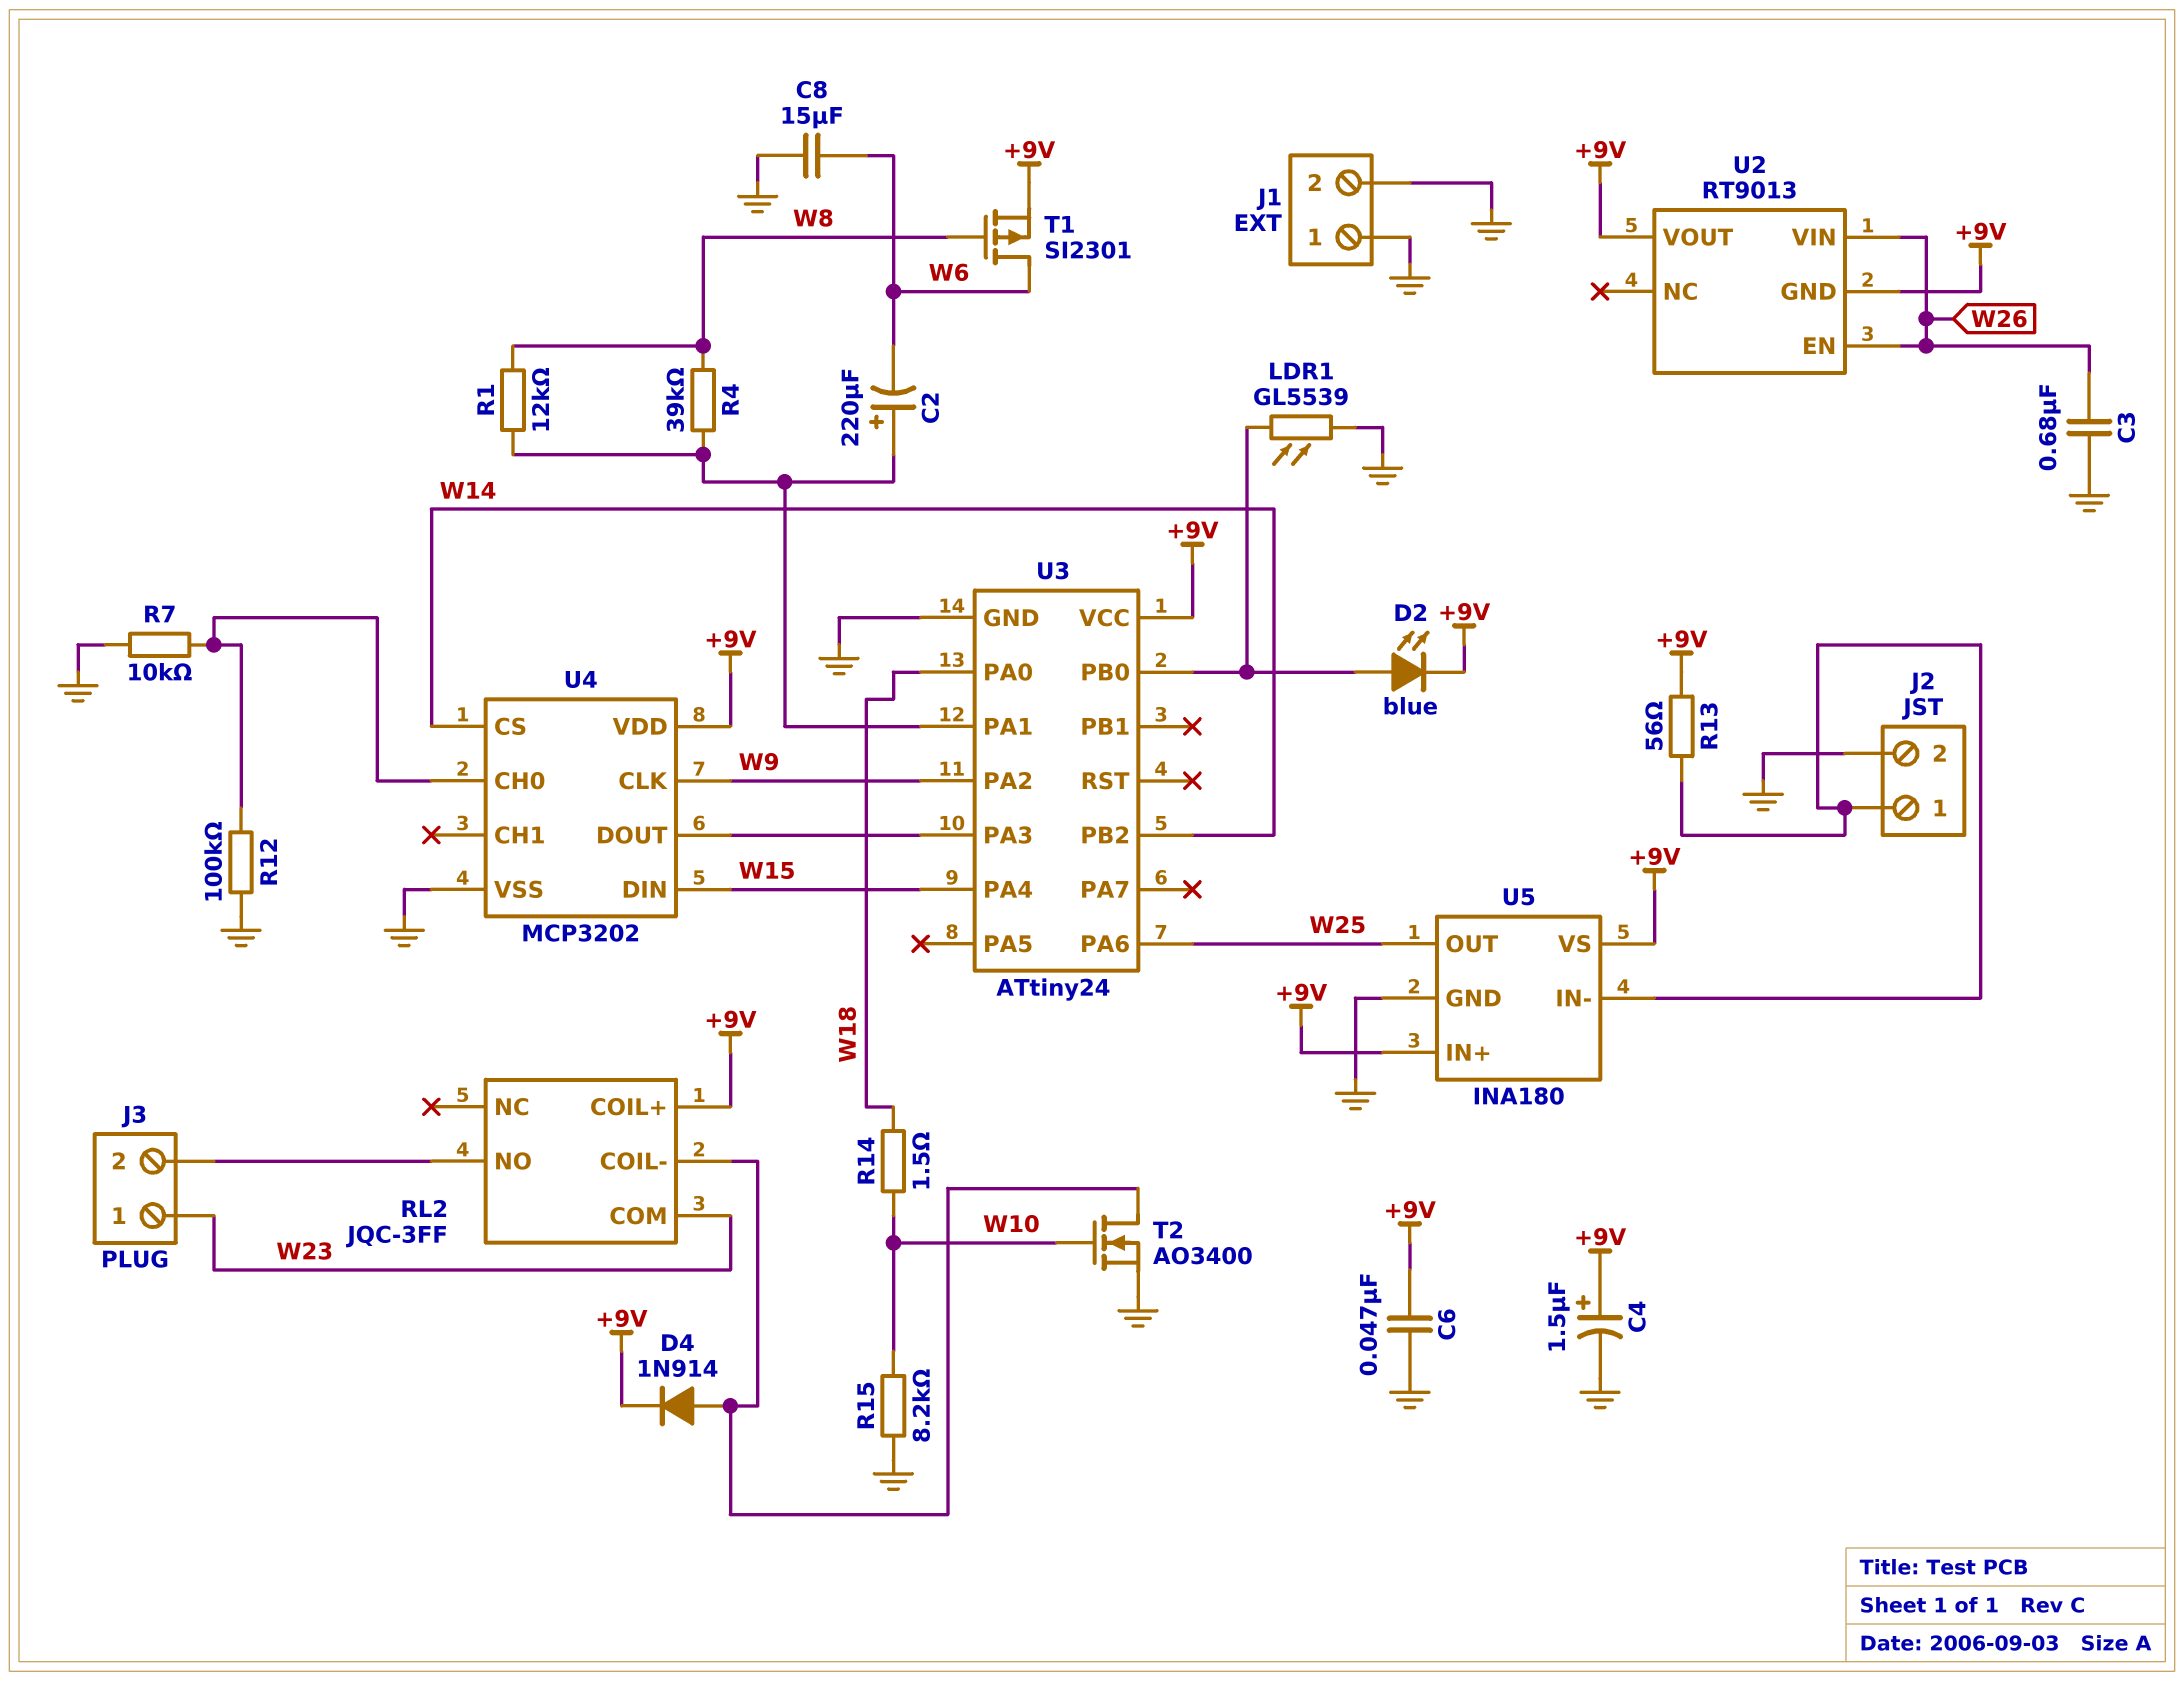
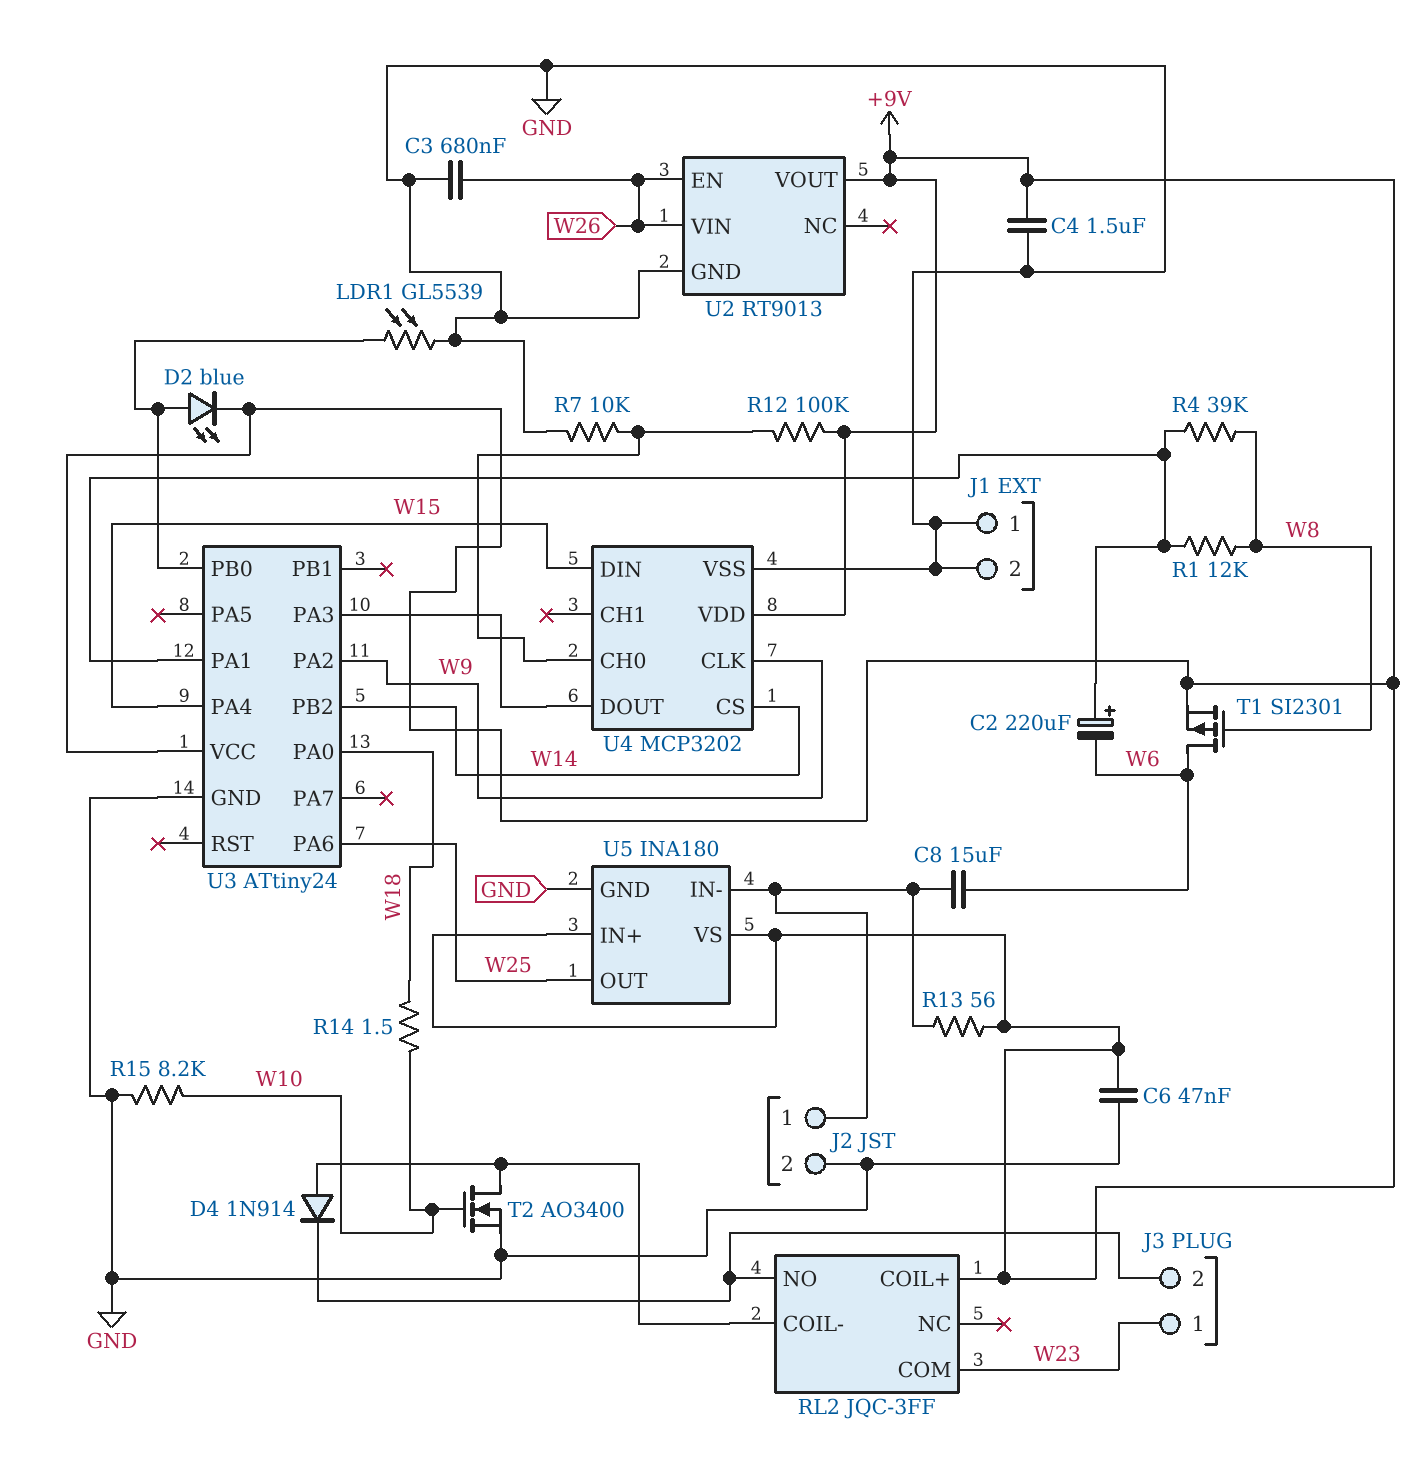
C4: 1.5uF (plus +9V, minus GND) -> 1.5uF (+9V, GND)
C8: 15uF (GND, W6) -> 15uF (J2/1, W6)
D4: diode 1N914 (A RL2/COIL-, K +9V) -> diode 1N914 (A RL2/COIL-, K J3/2)
R12: 100k (GND, U4/CH0) -> 100k (+9V, U4/CH0)
U2 pin GND: +9V -> GND

